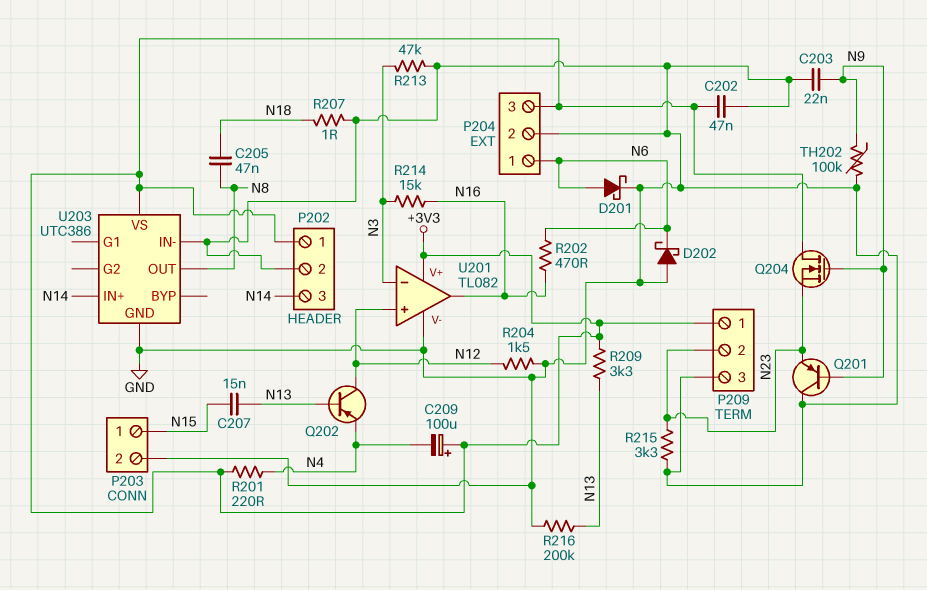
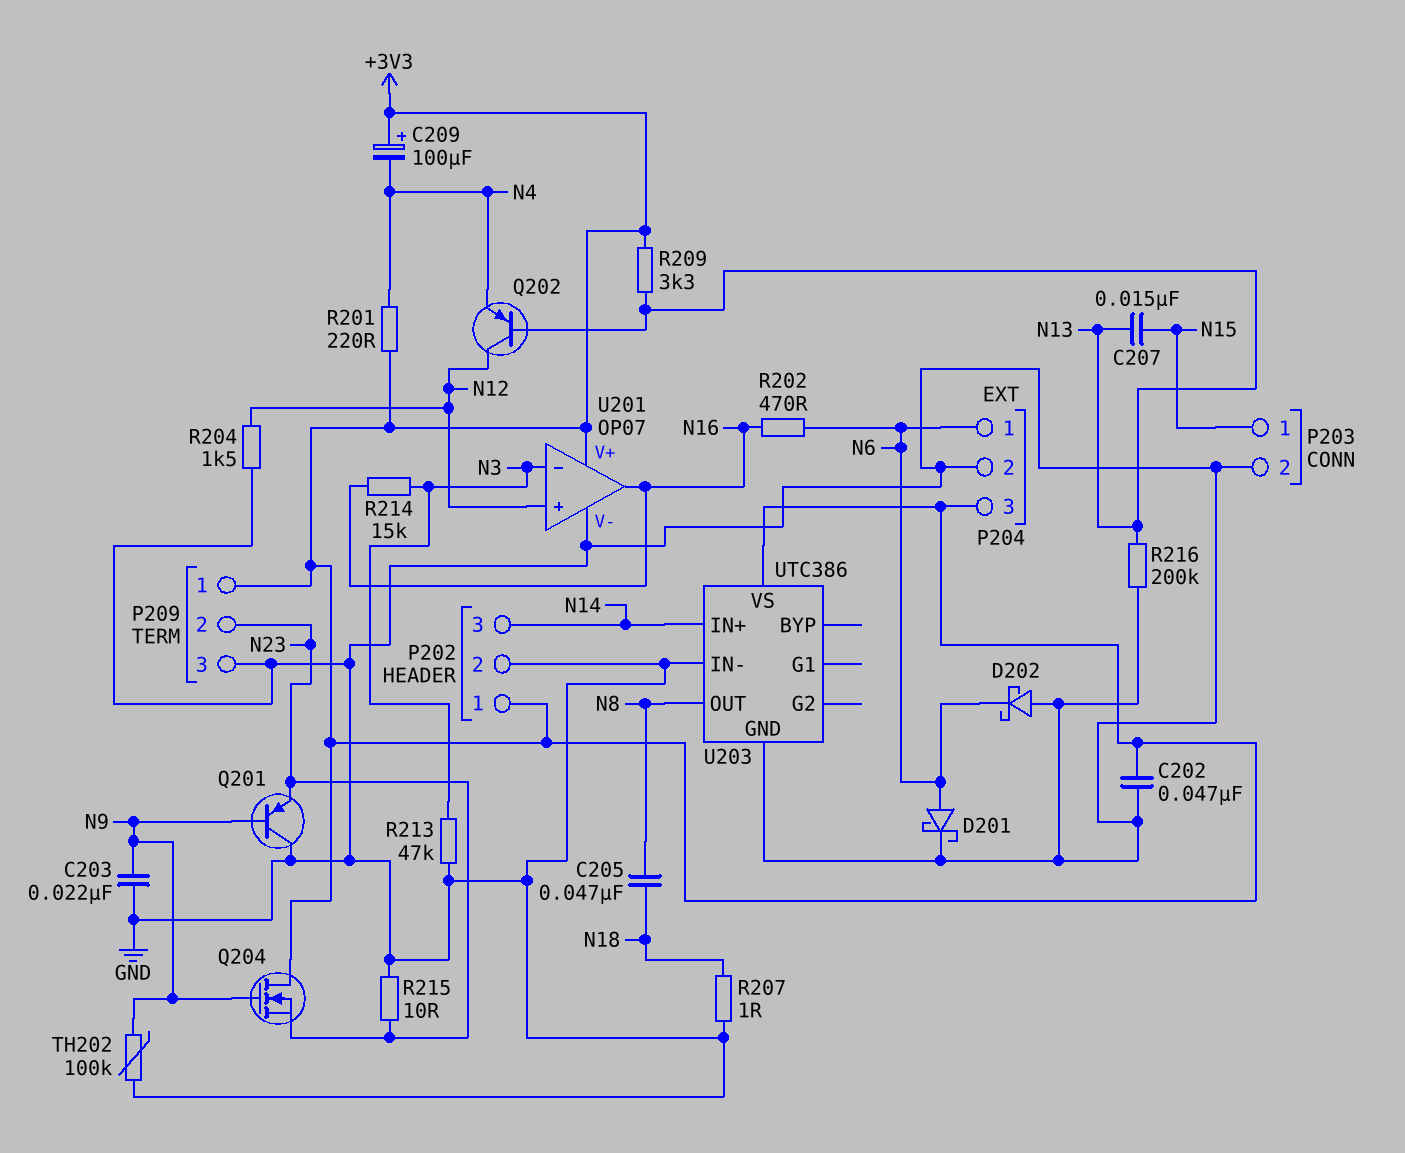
R215: 3.3k (GND, N23) -> 10 (GND, N23)
U201: TL082 -> OP07

